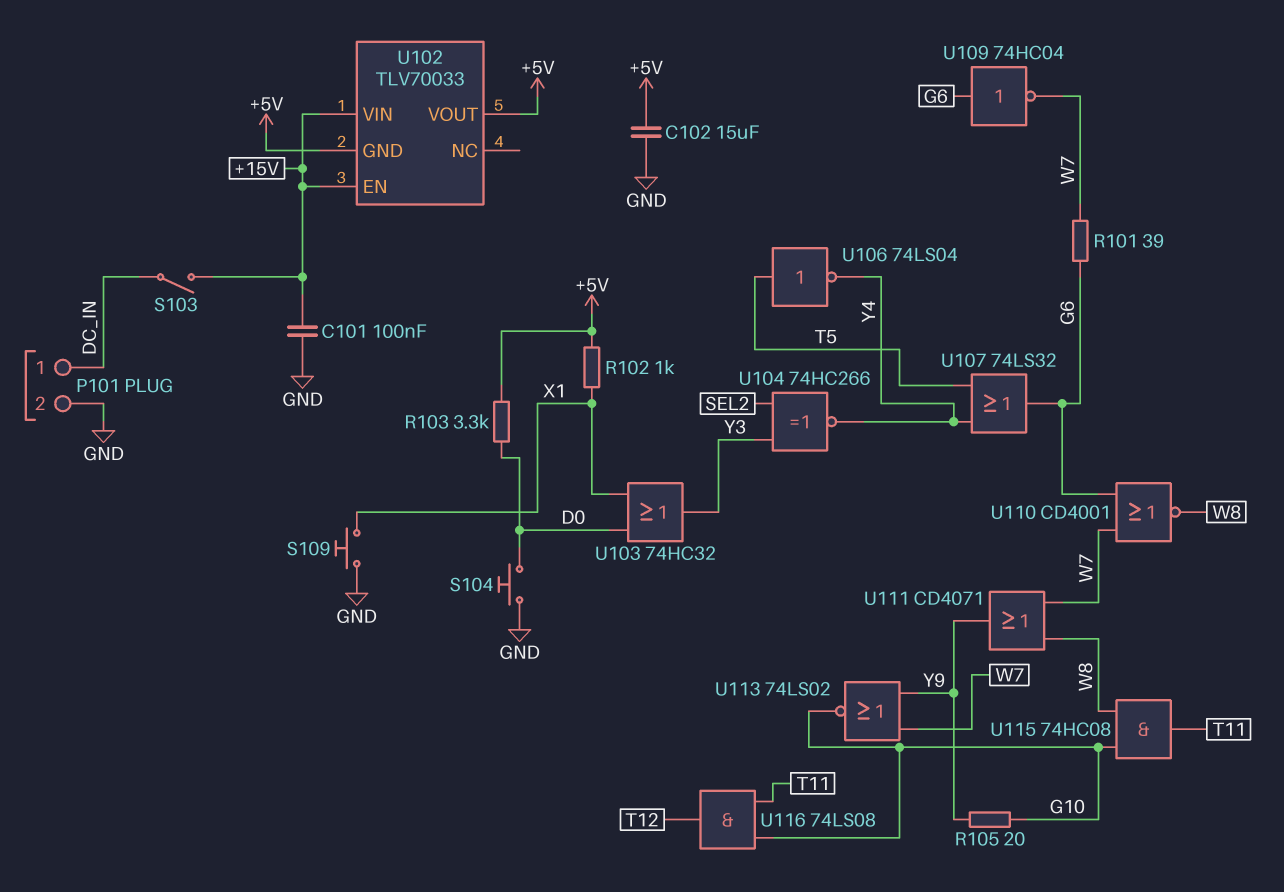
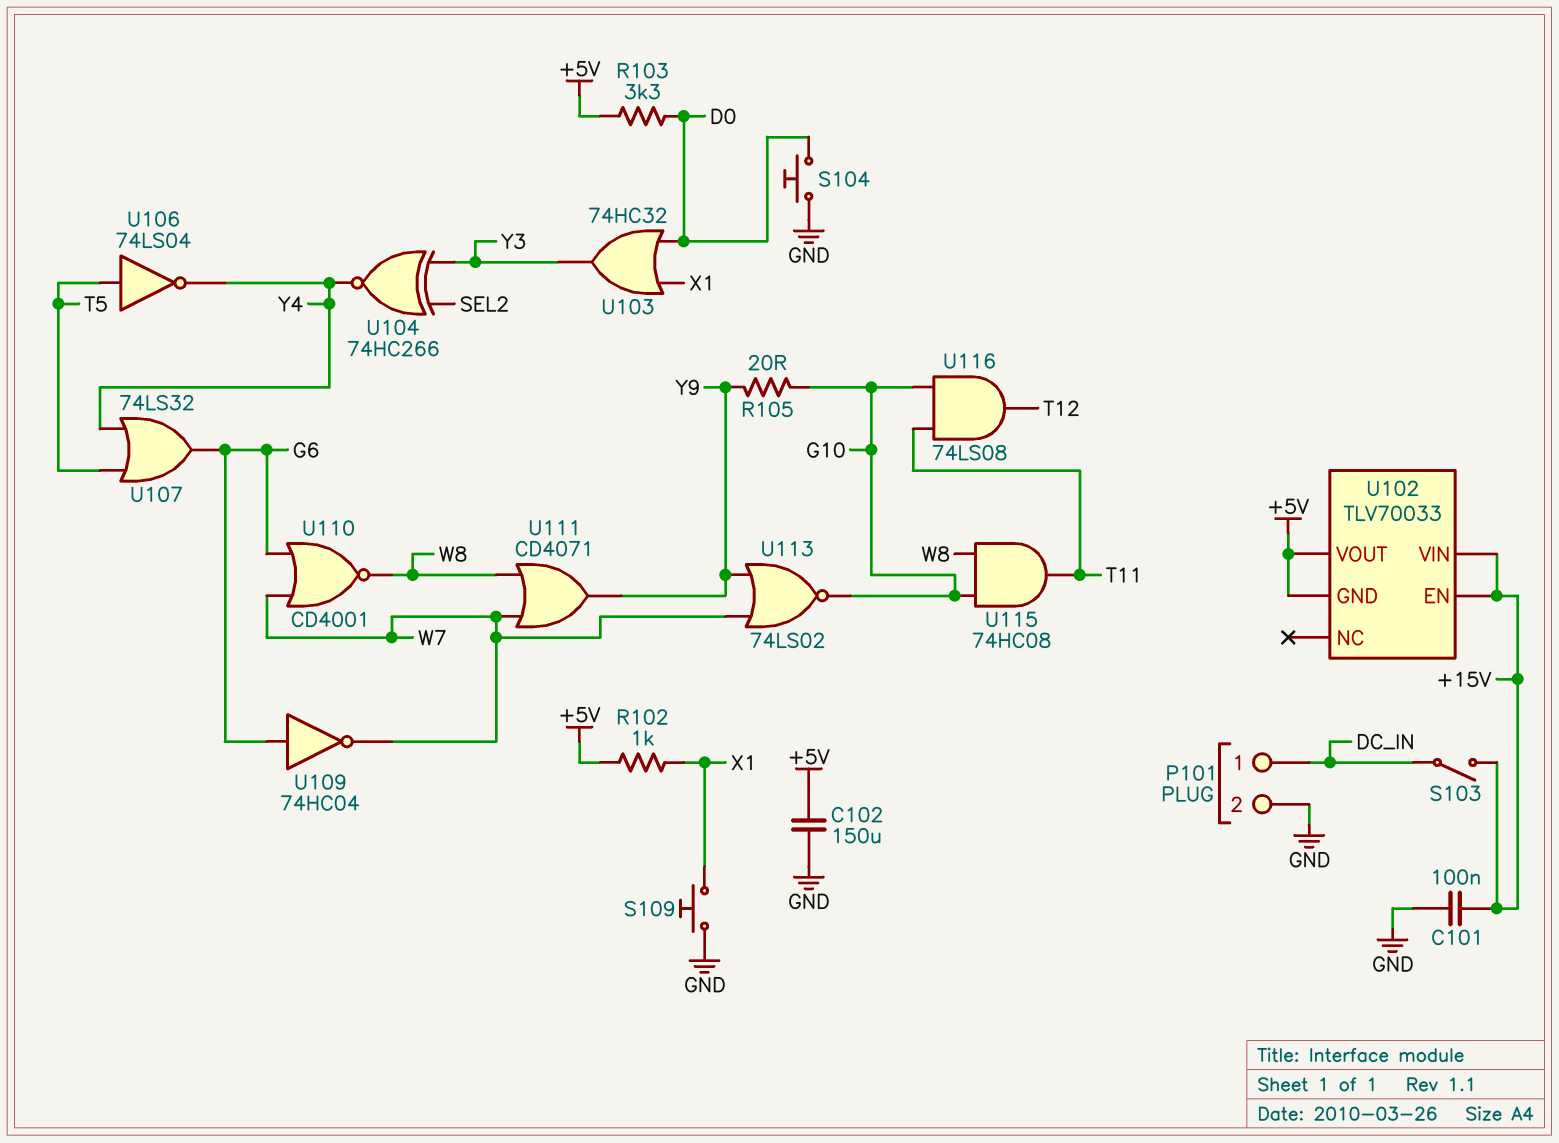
C102: 15uF (+5V, GND) -> 150uF (+5V, GND)
R101: 39 (G6, W7) -> none

